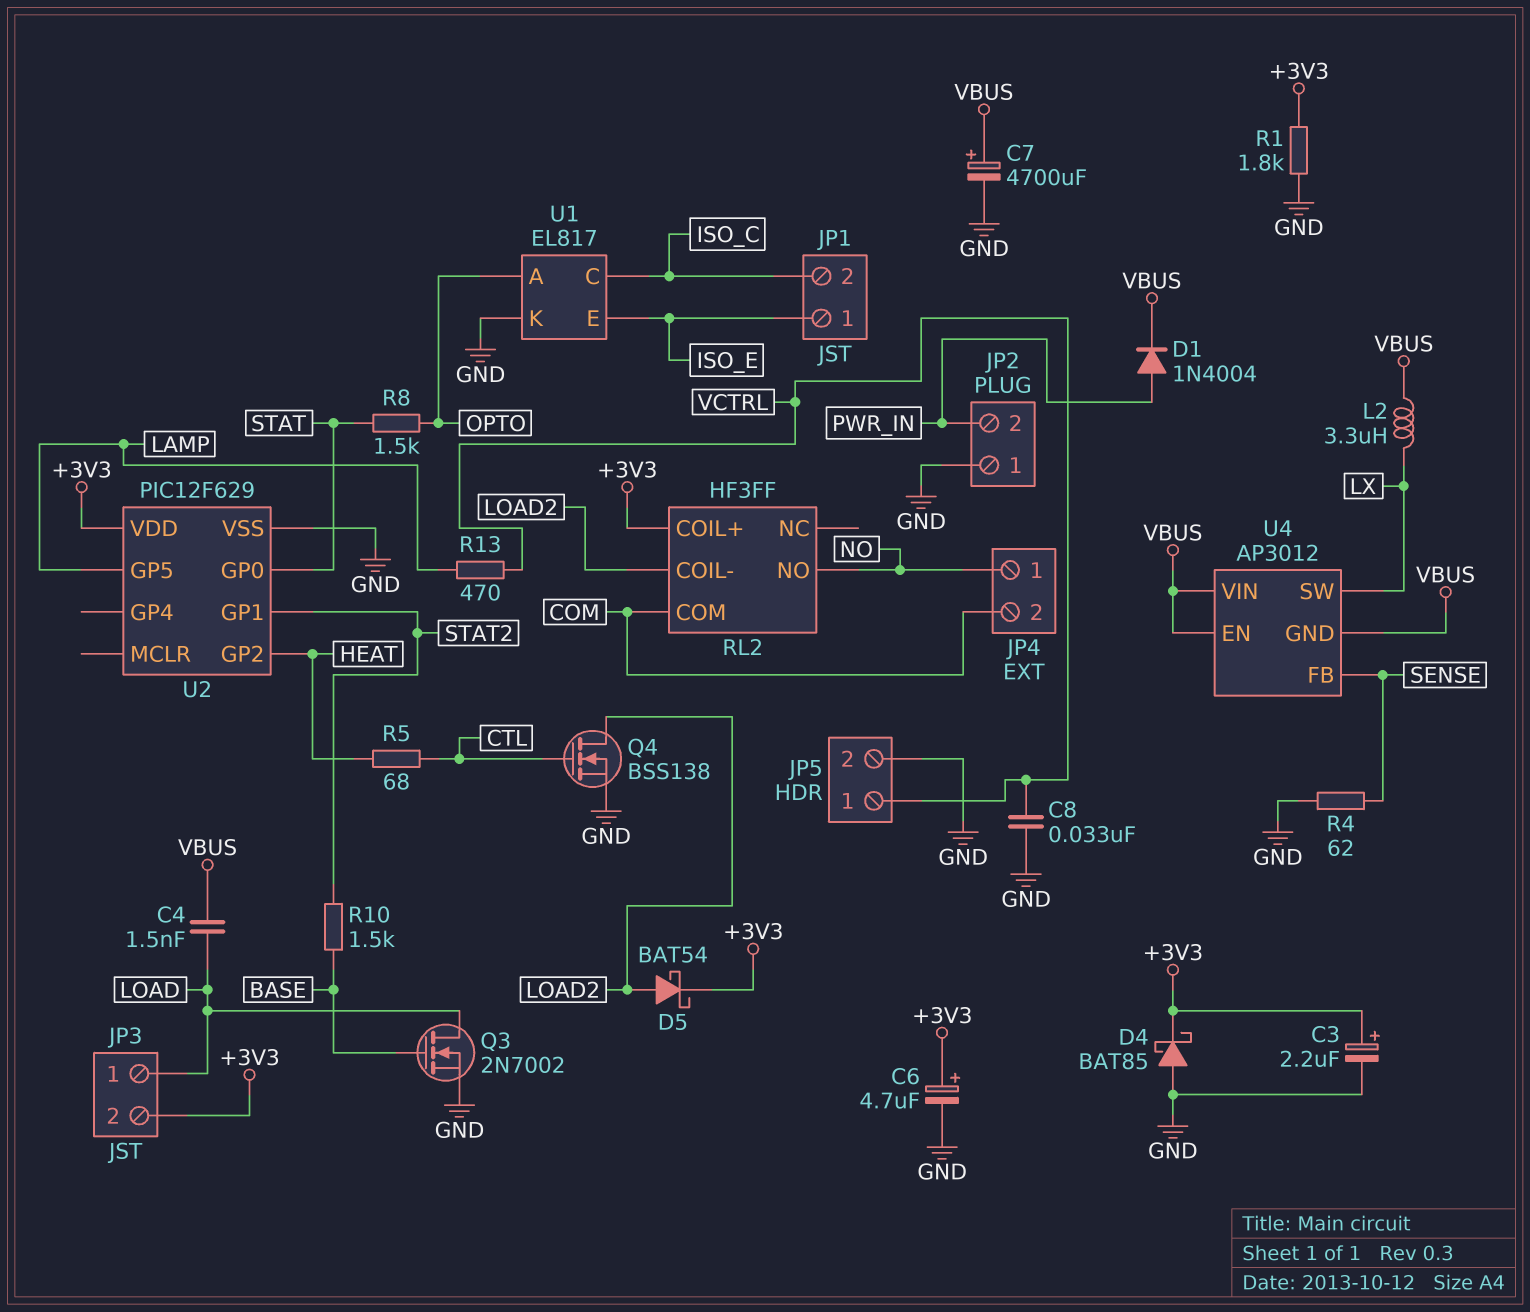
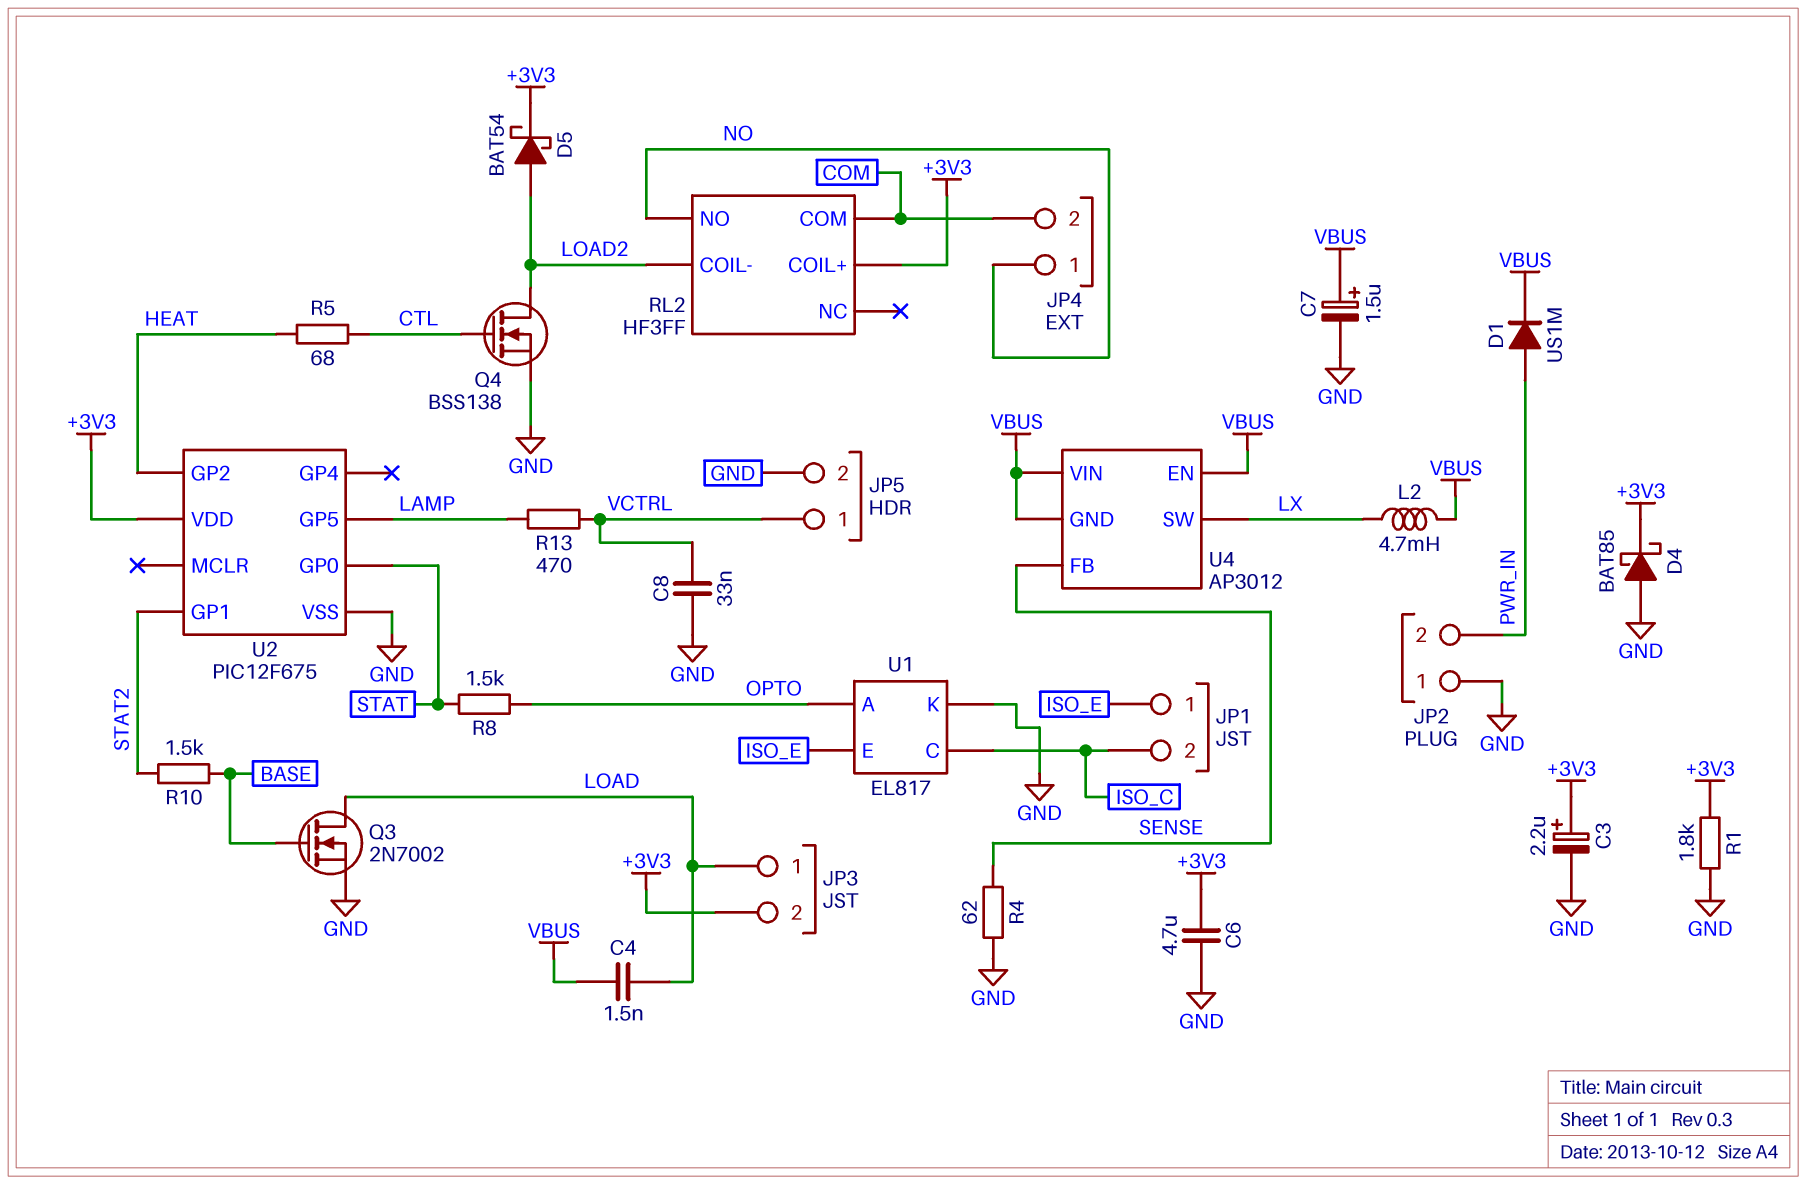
C6: 4.7uF (plus +3V3, minus GND) -> 4.7uF (+3V3, GND)
C7: 4700uF (plus VBUS, minus GND) -> 1.5uF (plus VBUS, minus GND)
D1: diode 1N4004 (A PWR_IN, K VBUS) -> diode US1M (A PWR_IN, K VBUS)
L2: 3.3uH (LX, VBUS) -> 4.7mH (LX, VBUS)
U2: PIC12F629 -> PIC12F675

